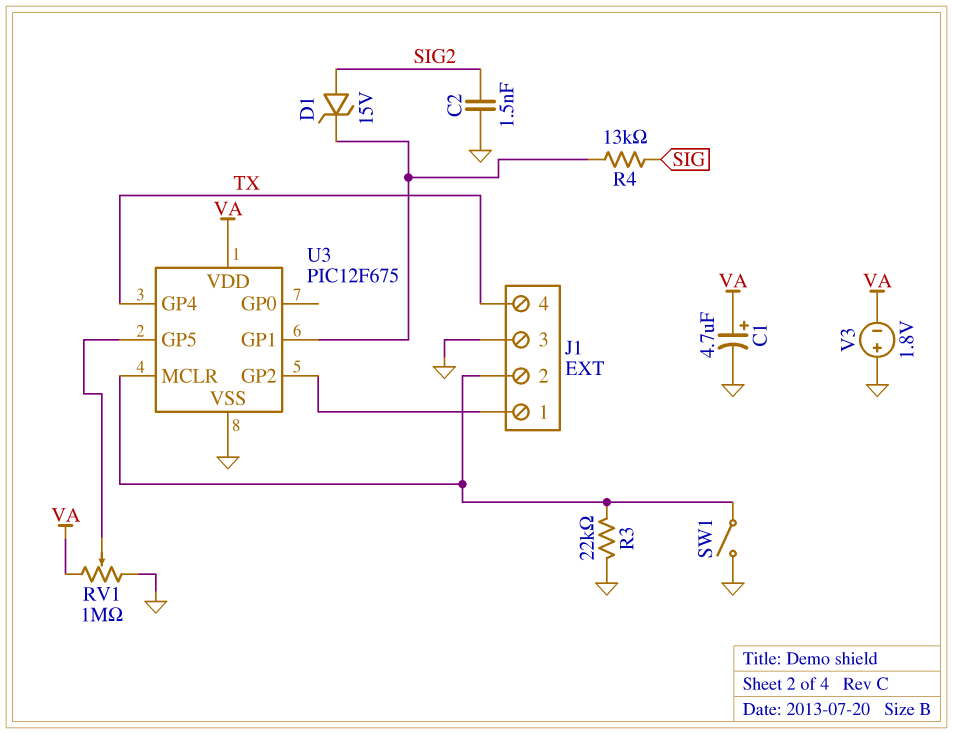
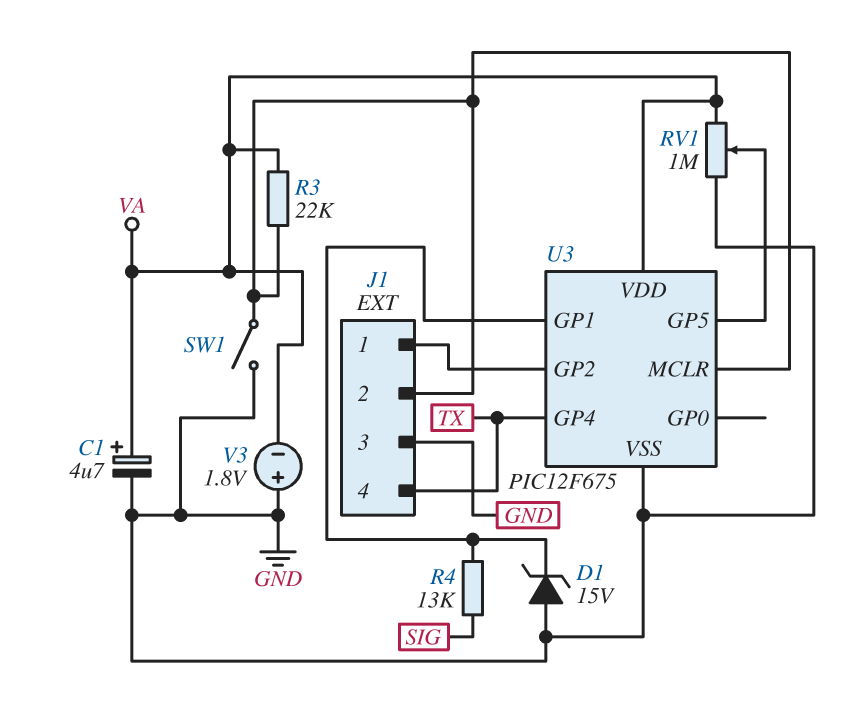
C2: 1.5nF (GND, SIG2) -> none
D1: zener 15V (A SIG2, K U3/GP1) -> zener 15V (A GND, K U3/GP1)
R3: 22k (GND, J1/2) -> 22k (J1/2, VA)

